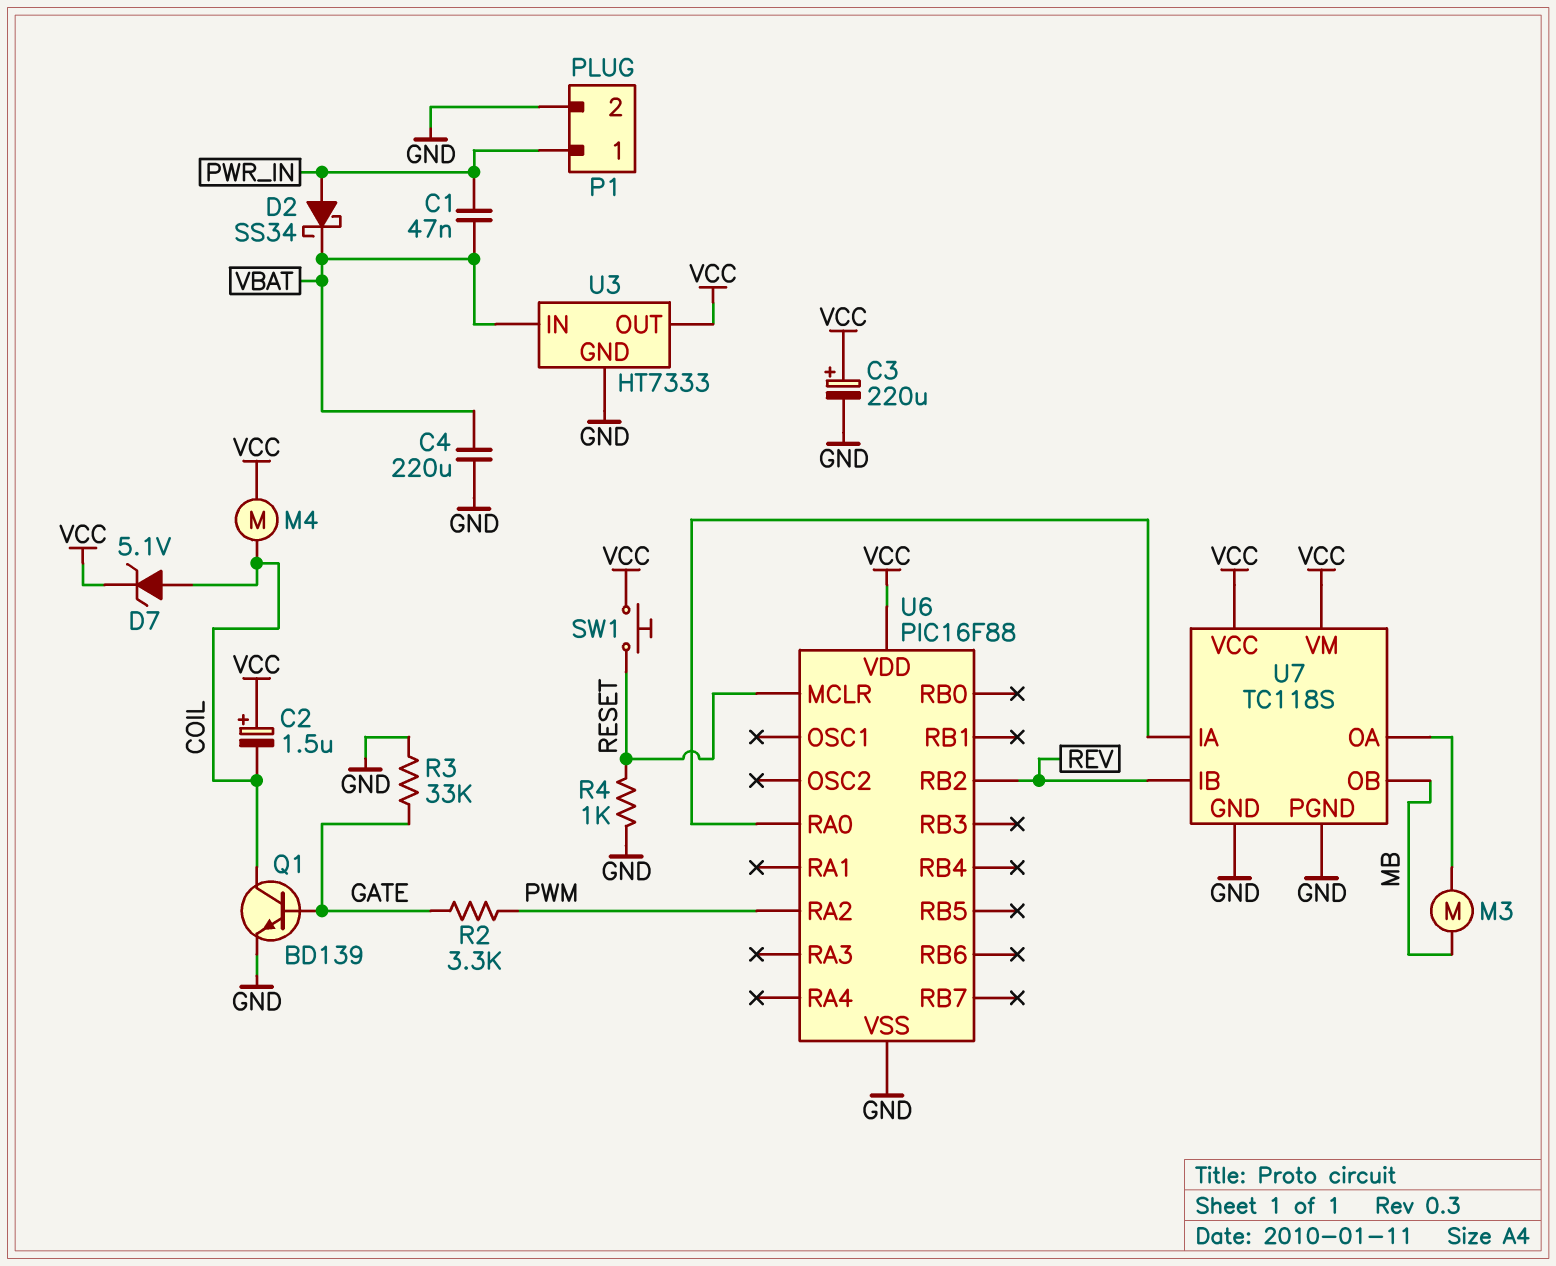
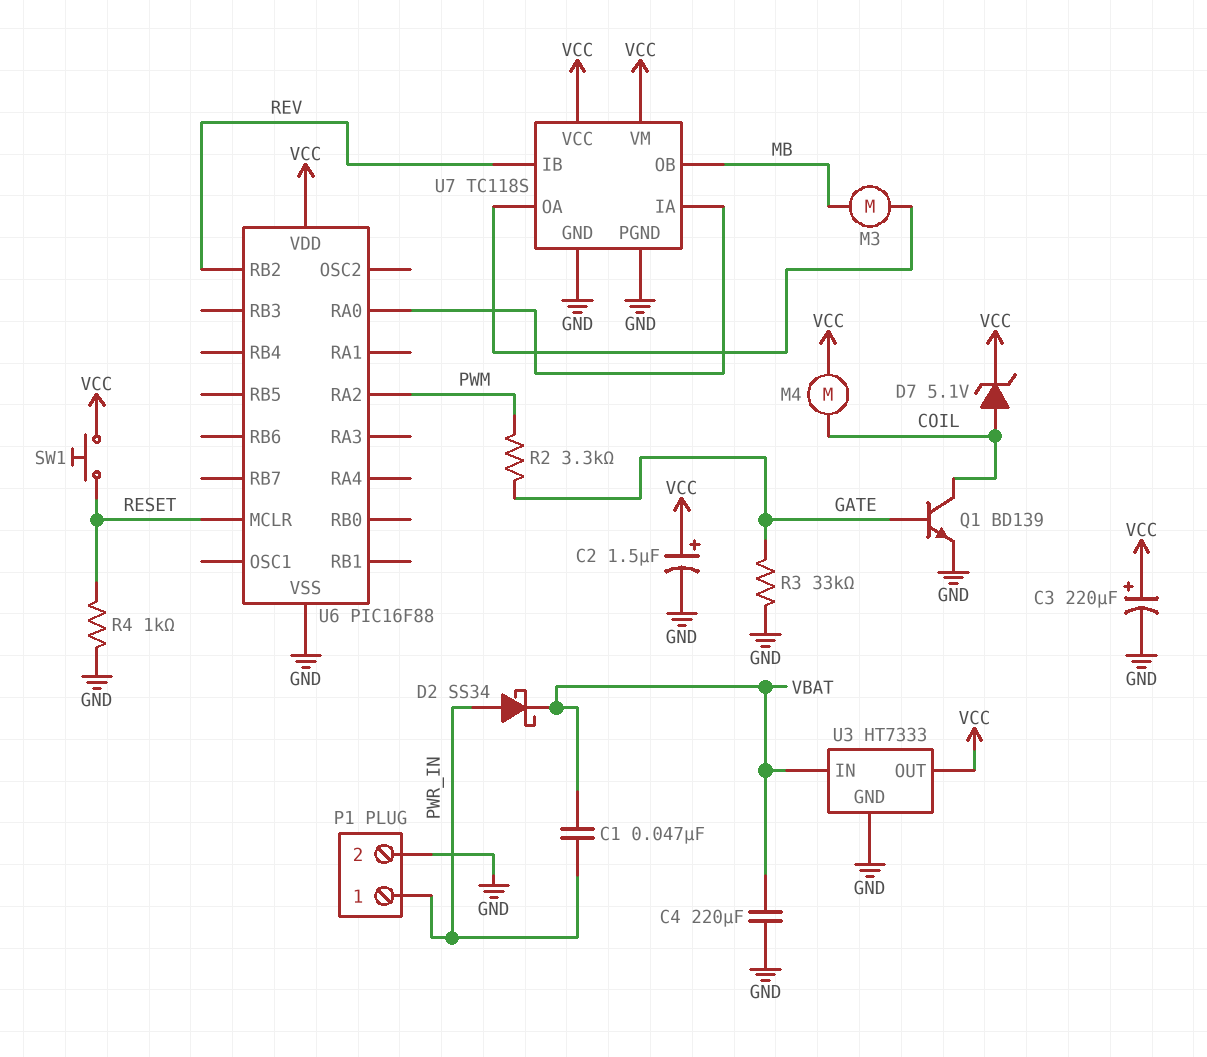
C2: 1.5uF (plus VCC, minus COIL) -> 1.5uF (plus VCC, minus GND)

